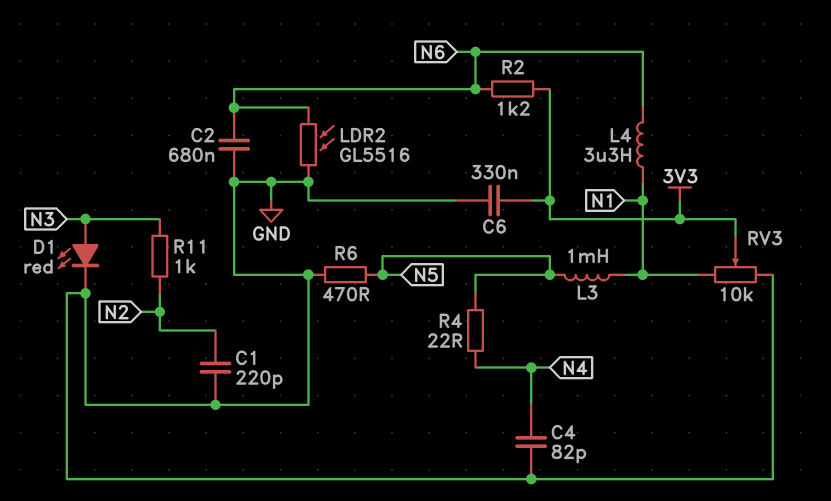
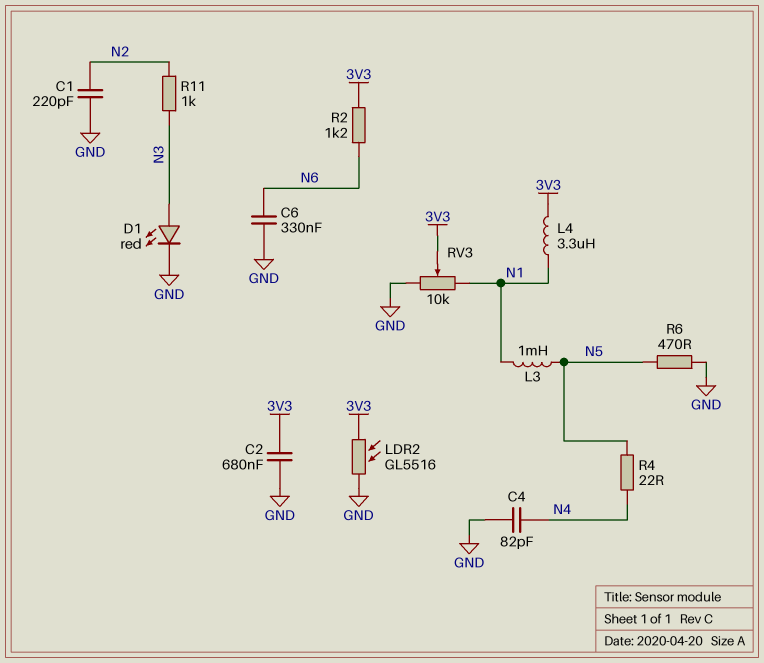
C2: 680nF (GND, N6) -> 680nF (3V3, GND)
C6: 330nF (3V3, GND) -> 330nF (GND, N6)
L4: 3.3uH (N1, N6) -> 3.3uH (3V3, N1)
LDR2: GL5516 (GND, N6) -> GL5516 (3V3, GND)

